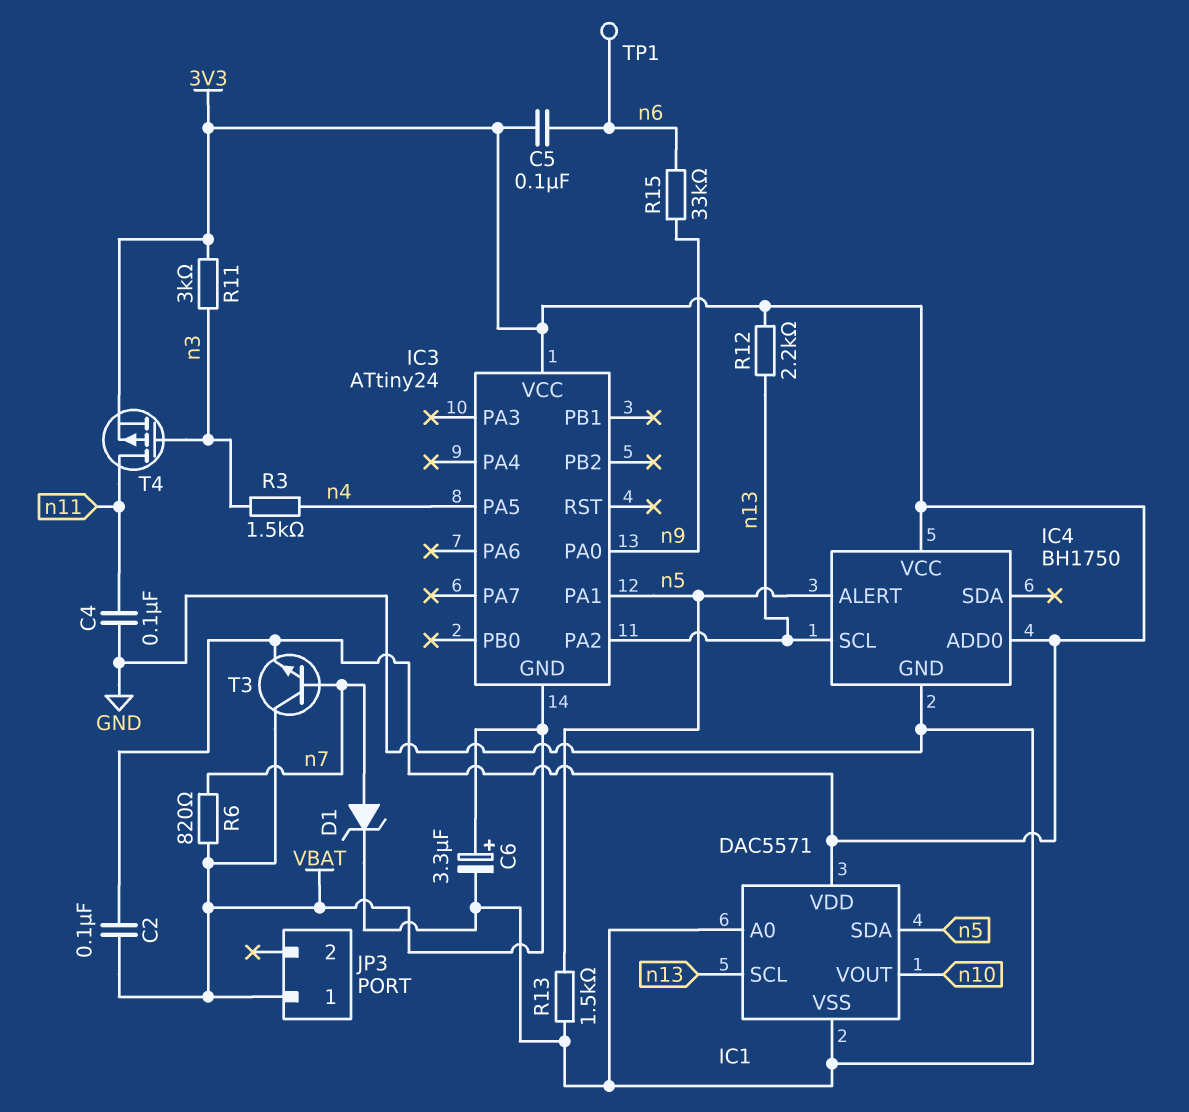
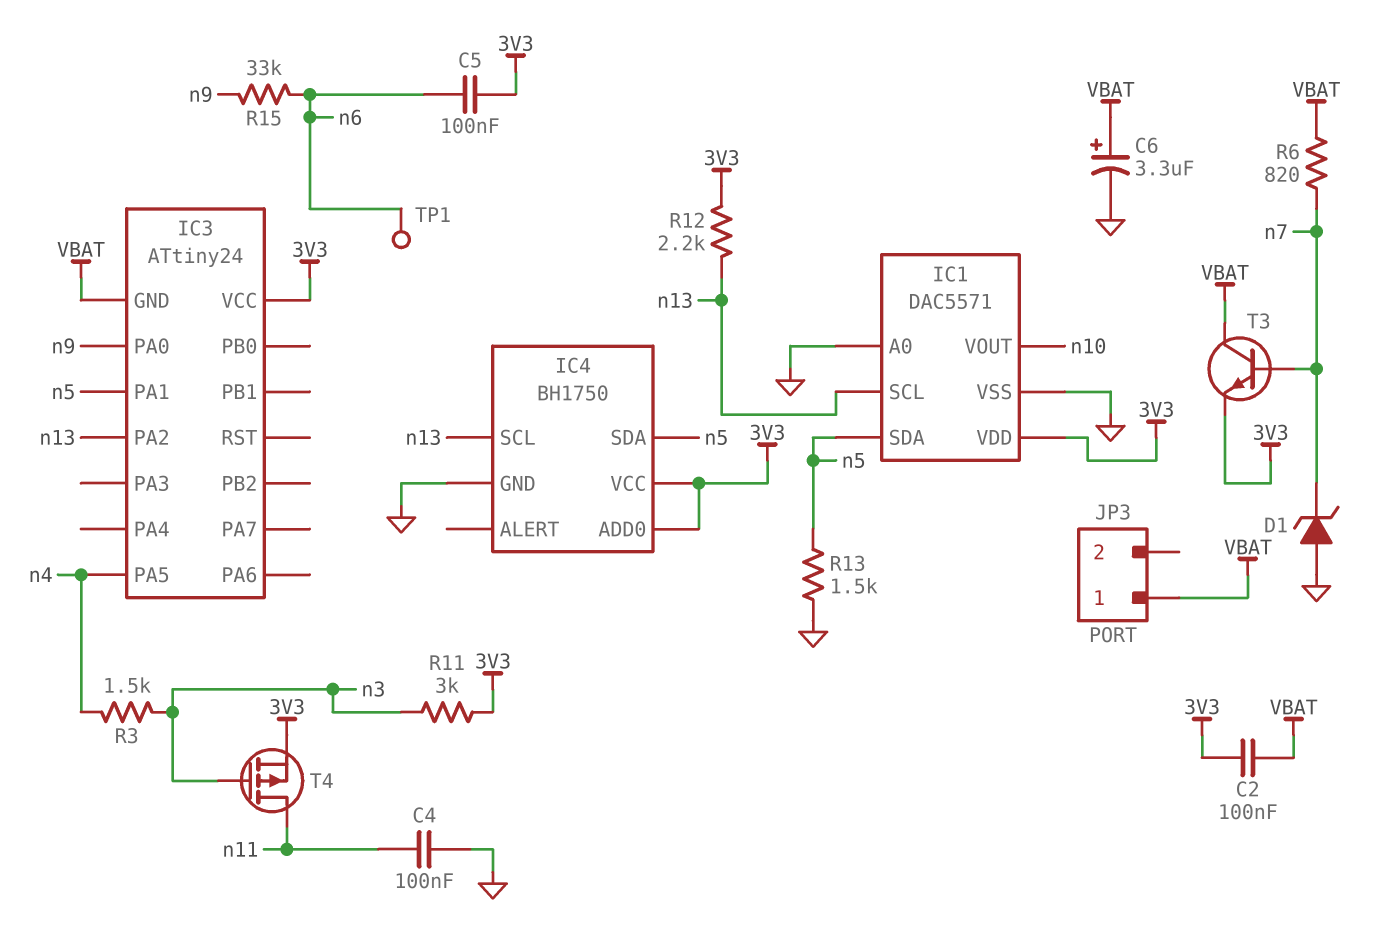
D1: zener (A n7, K GND) -> zener (A GND, K n7)
IC4 pin ALERT: n5 -> none
IC4 pin SDA: none -> n5

